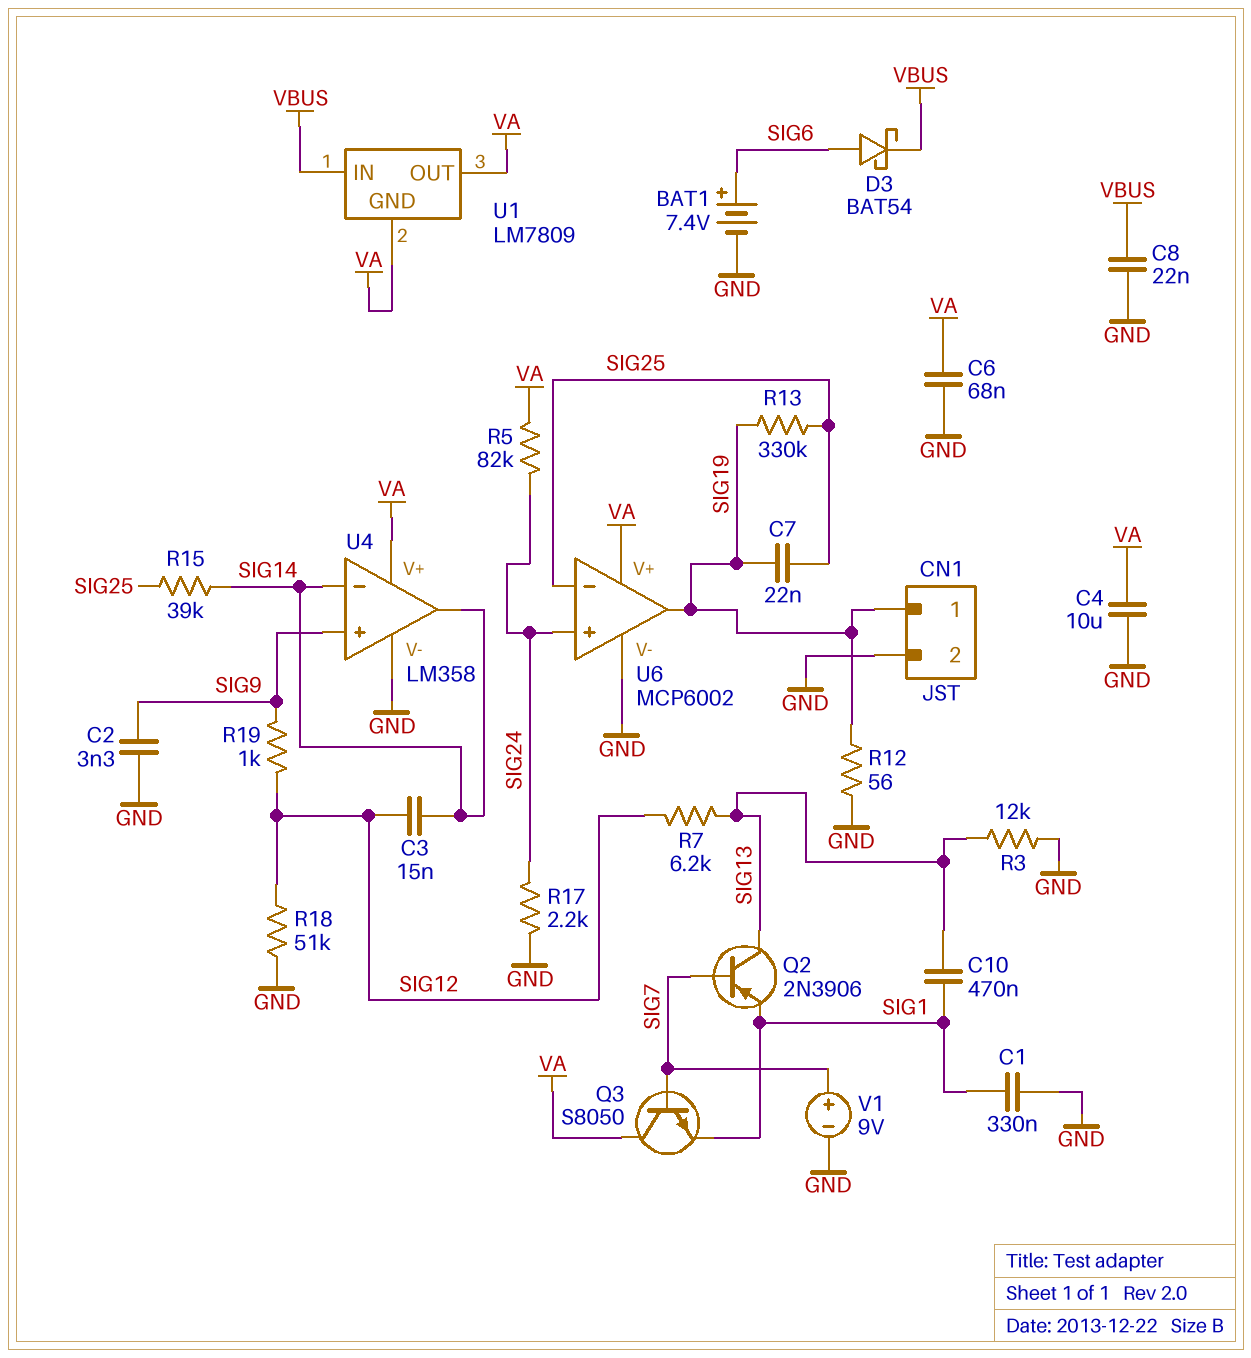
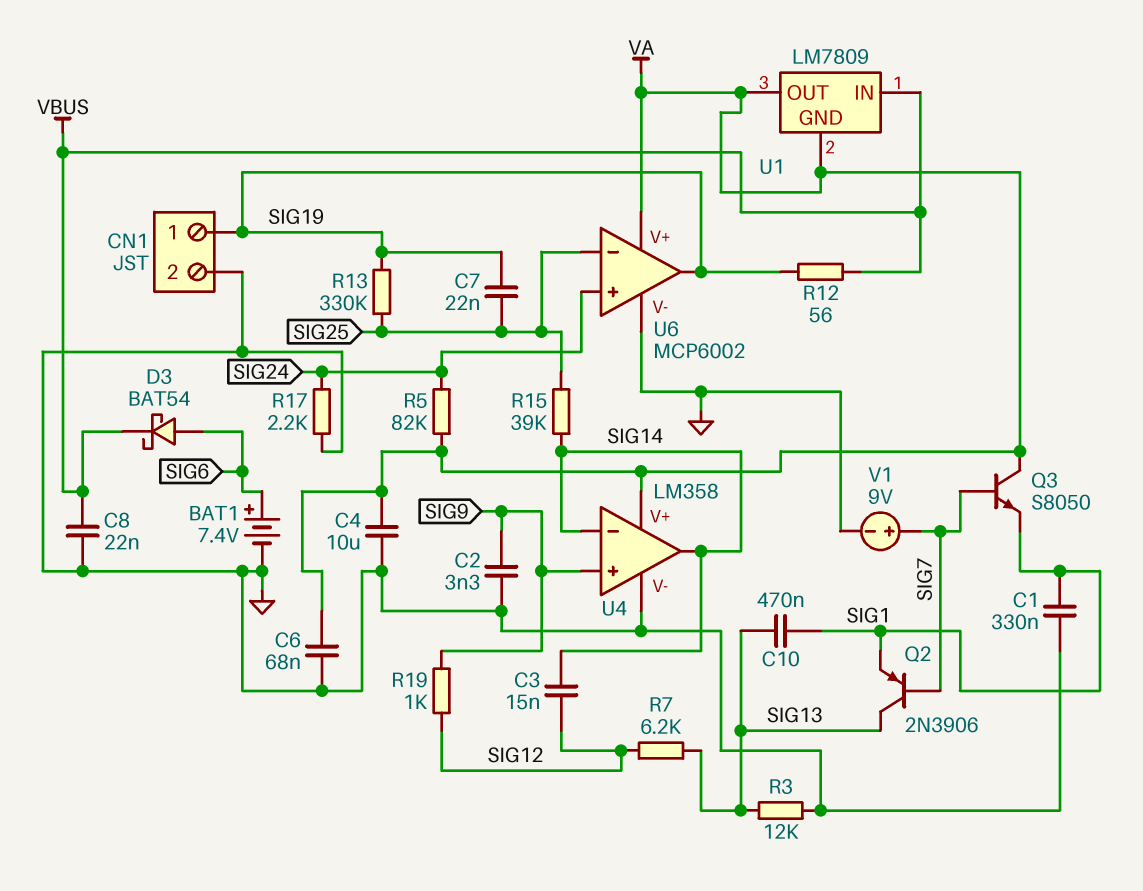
R12: 56 (GND, SIG19) -> 56 (SIG19, VBUS)
R18: 51k (GND, SIG12) -> none

